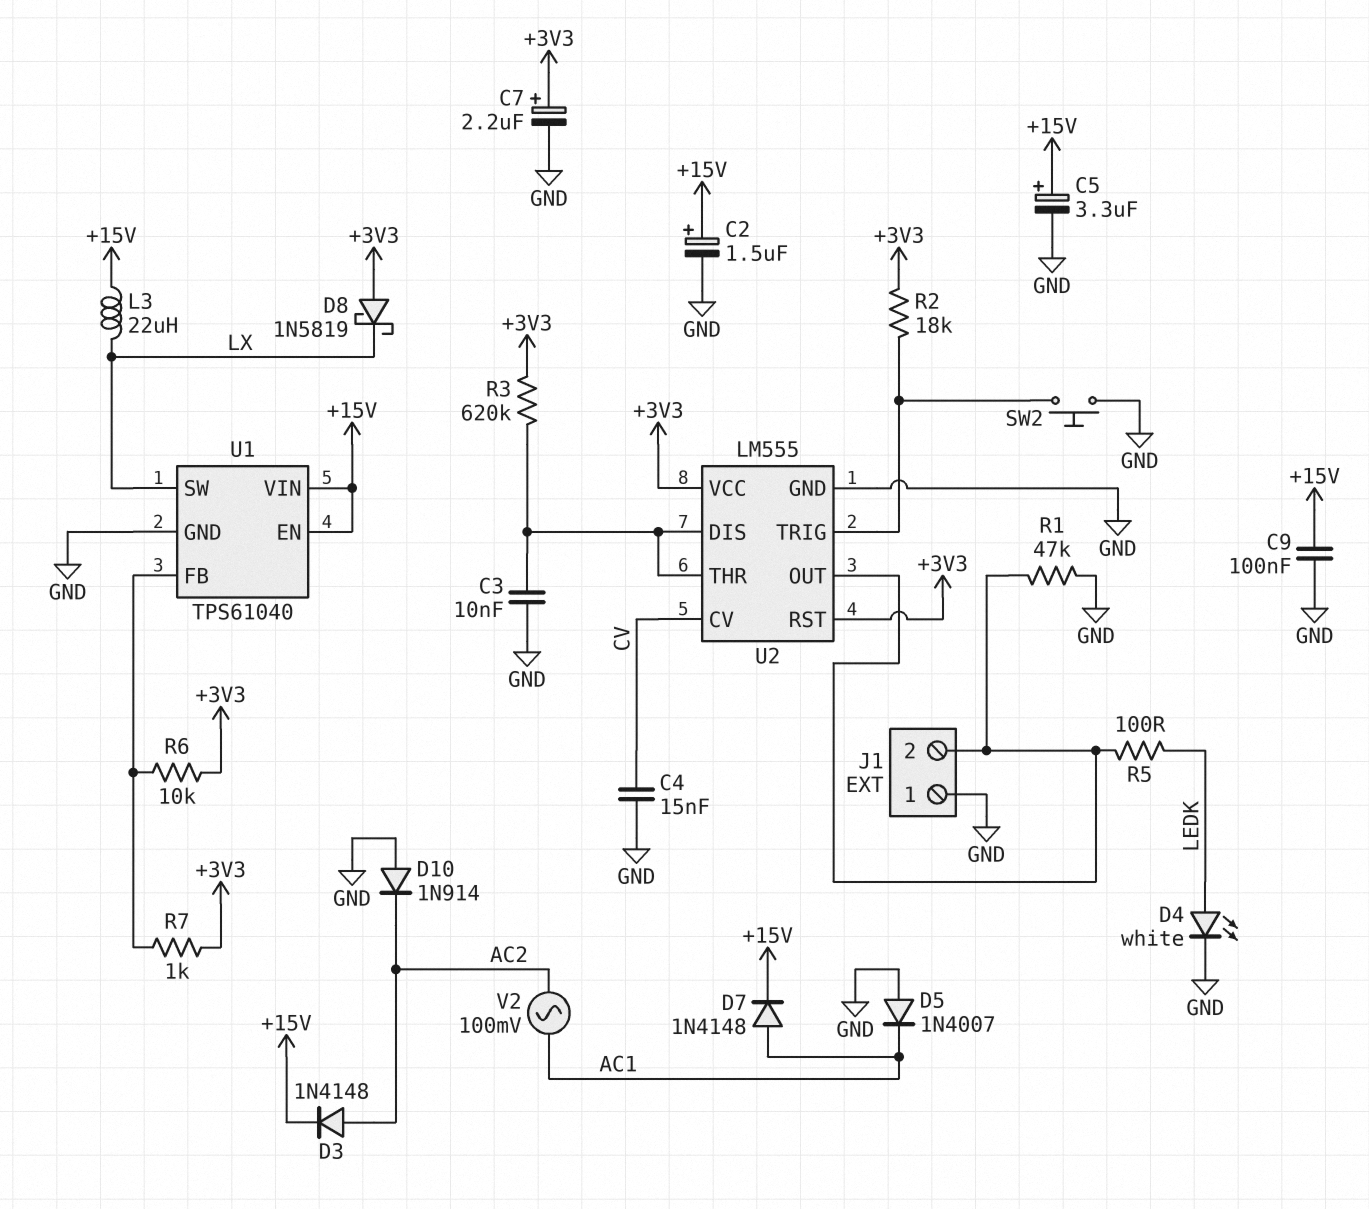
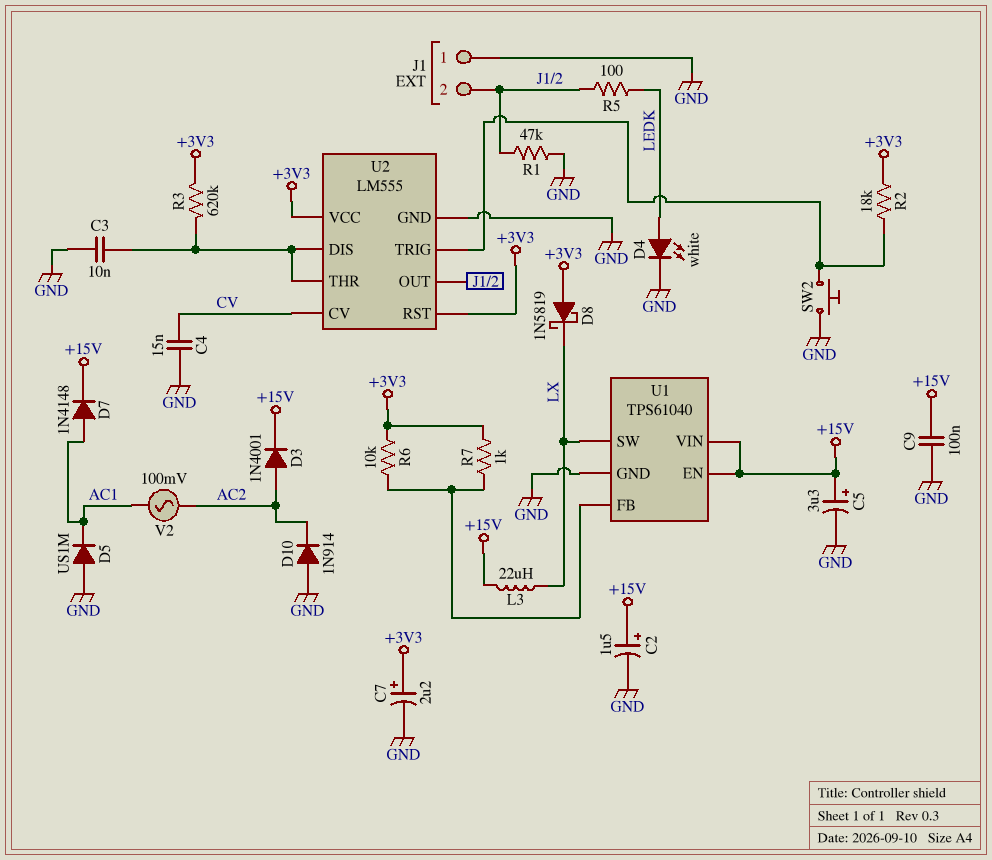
D3: diode 1N4148 (A AC2, K +15V) -> diode 1N4001 (A AC2, K +15V)
D5: diode 1N4007 (A GND, K AC1) -> diode US1M (A GND, K AC1)

